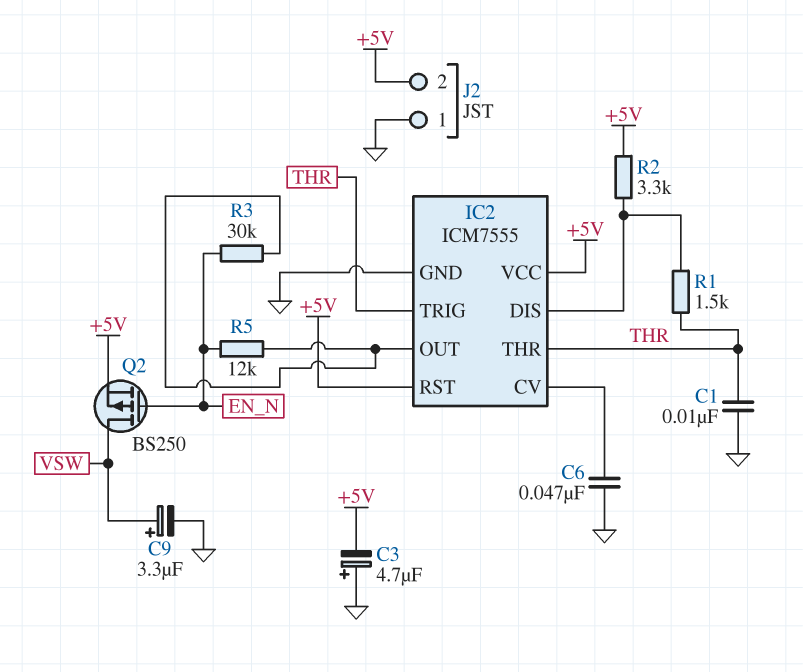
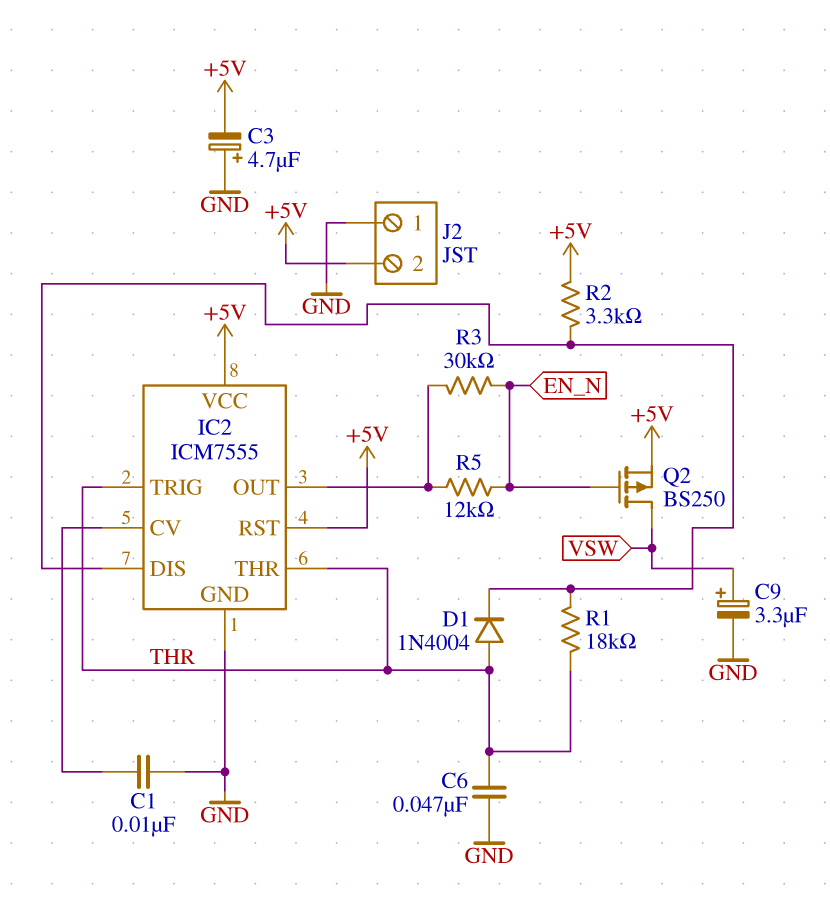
C1: 10nF (GND, THR) -> 10nF (GND, IC2/CV)
C6: 47nF (GND, IC2/CV) -> 47nF (GND, THR)
D1: none -> diode 1N4004 (A THR, K IC2/DIS)
R1: 1.5k (IC2/DIS, THR) -> 18k (IC2/DIS, THR)

